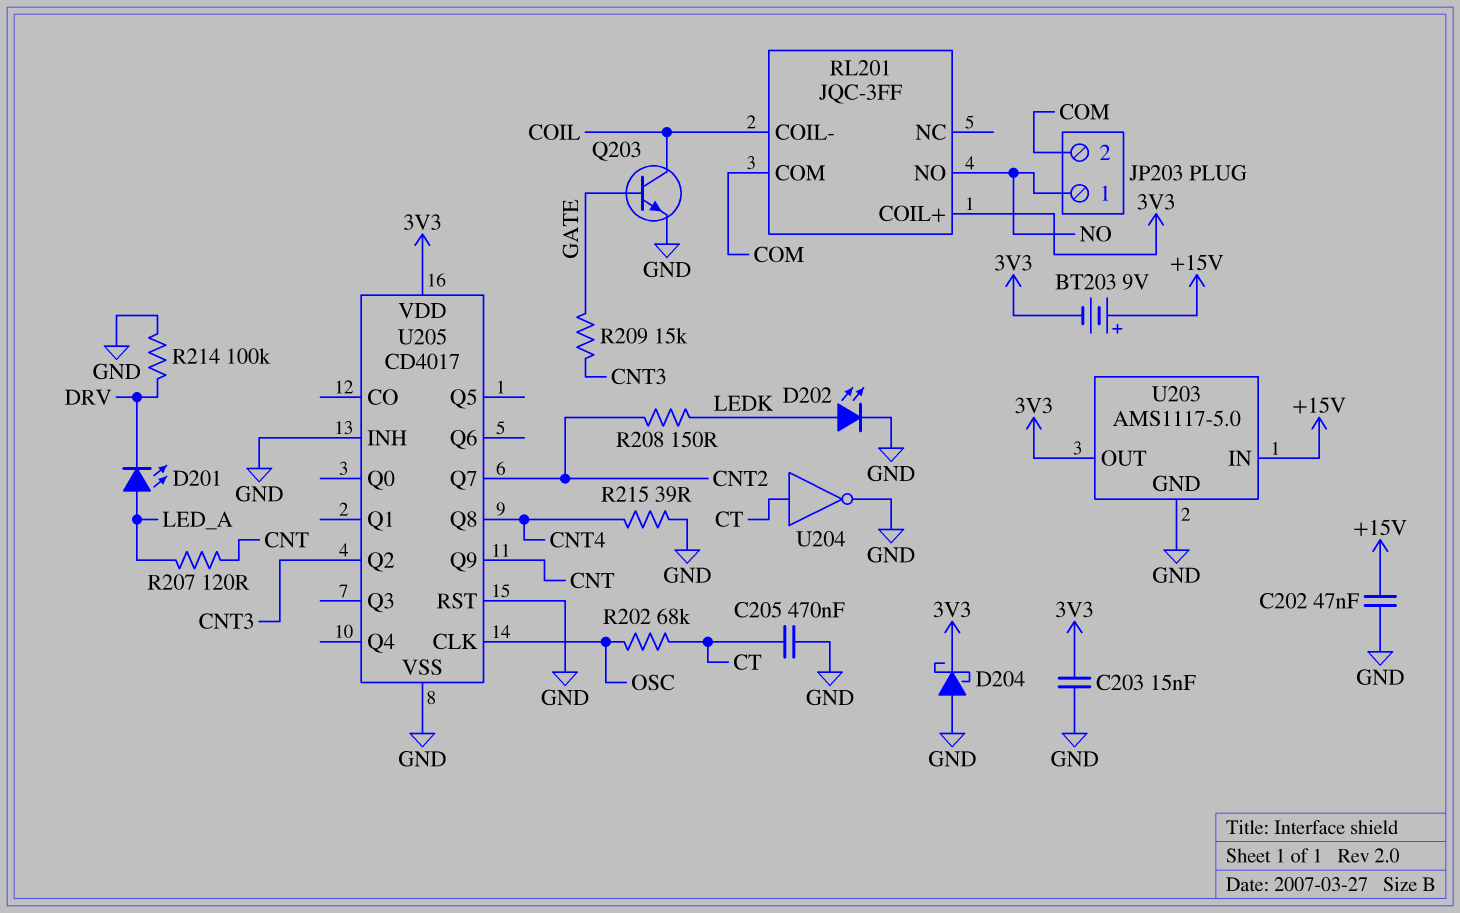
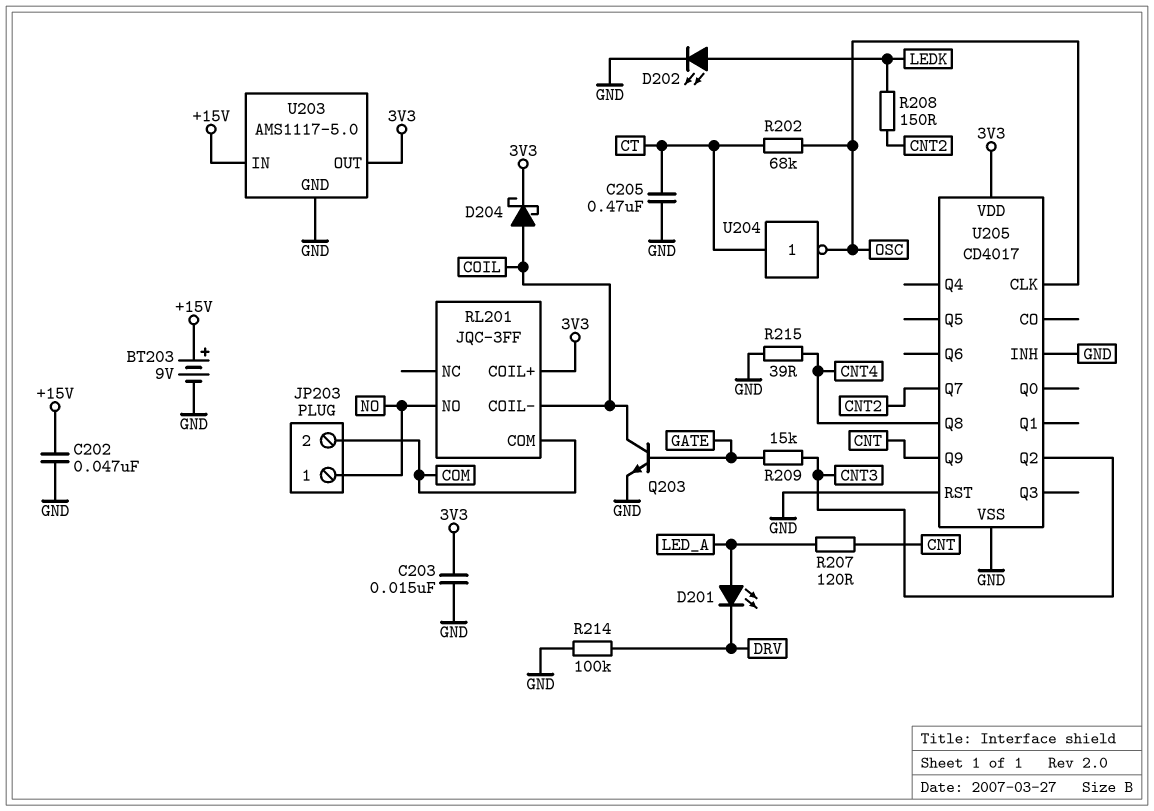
BT203: 9V (plus +15V, minus 3V3) -> 9V (plus +15V, minus GND)
D204: schottky (A GND, K 3V3) -> schottky (A COIL, K 3V3)
U204: NOT (in CT, out GND) -> NOT (in CT, out OSC)

